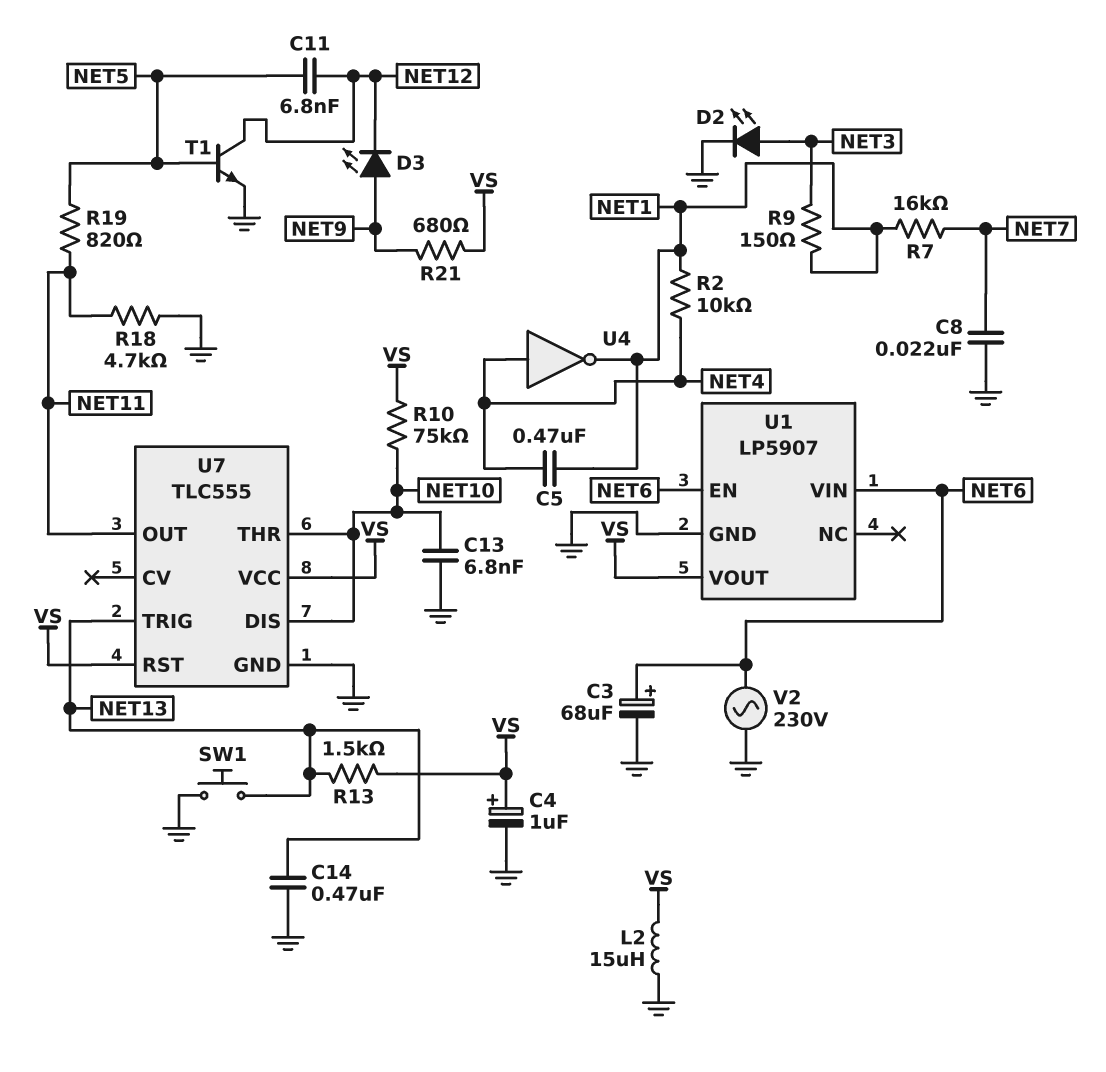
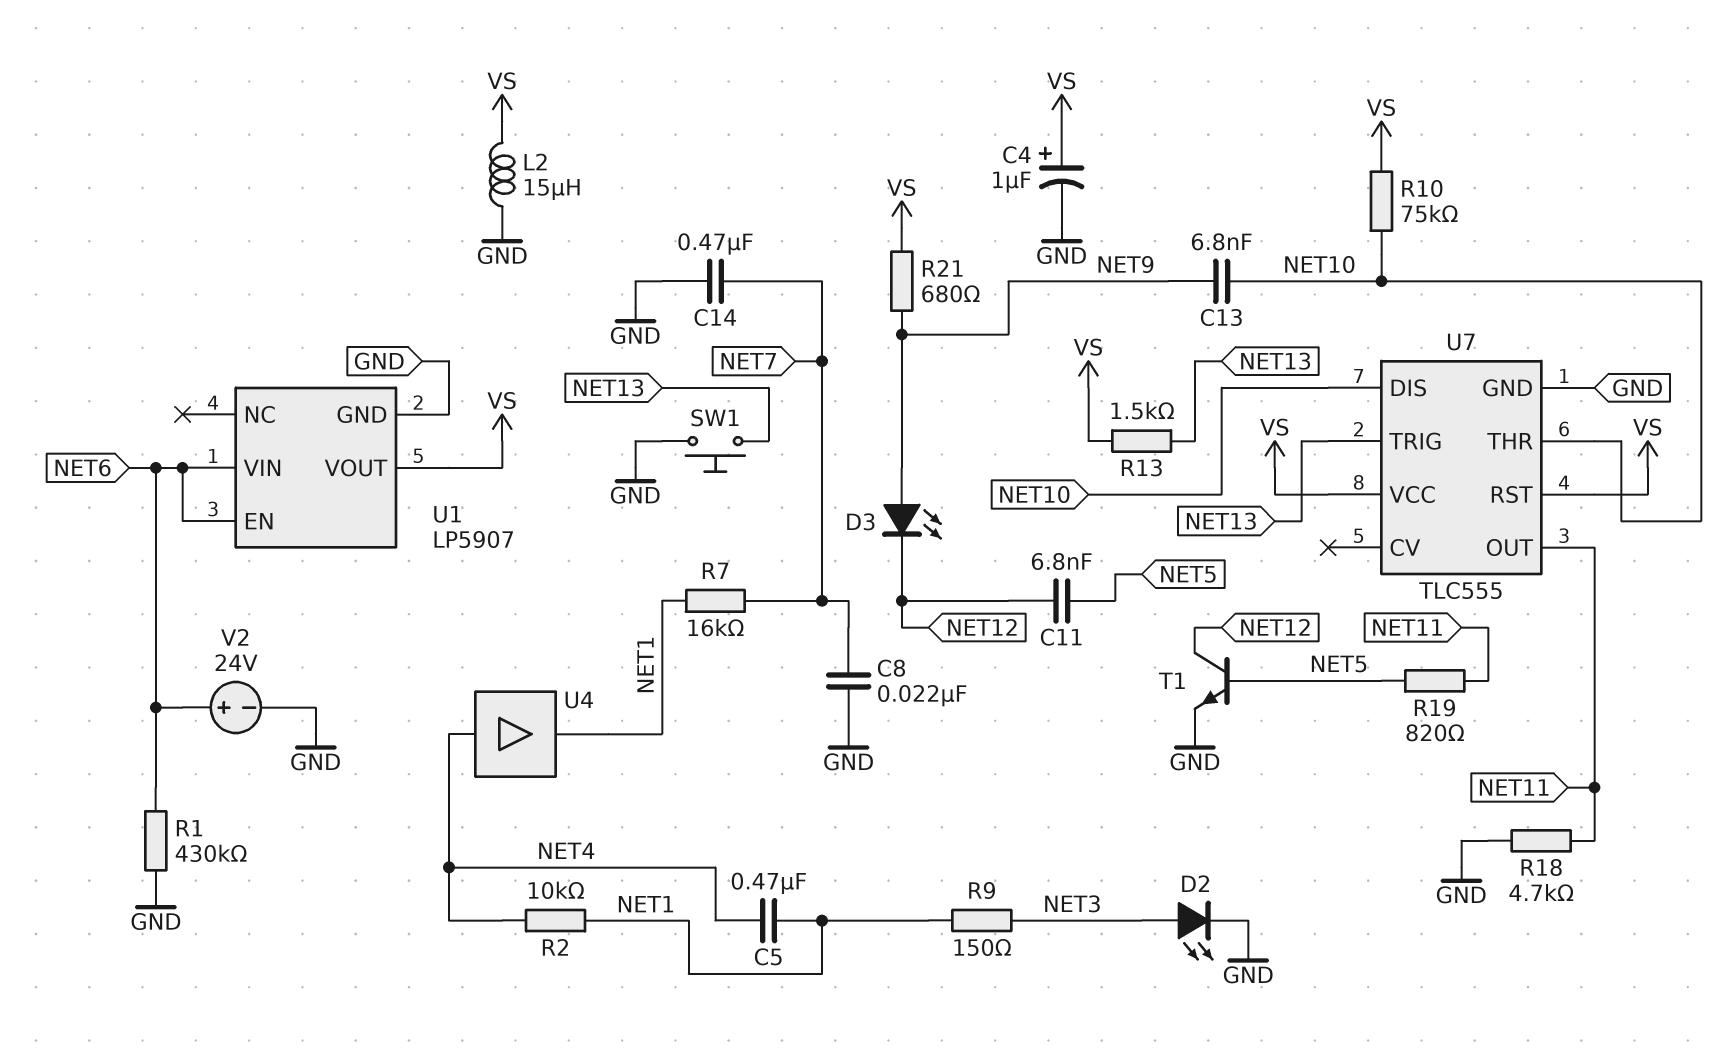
C3: 68uF (plus NET6, minus GND) -> none
C13: 6.8nF (GND, NET10) -> 6.8nF (NET9, NET10)
C14: 470nF (GND, NET13) -> 470nF (GND, NET7)
R1: none -> 430k (GND, NET6)
U4: NOT (in NET4, out NET1) -> buffer (in NET4, out NET1)
V2: AC 230V (GND, NET6) -> 24V (plus NET6, minus GND)

